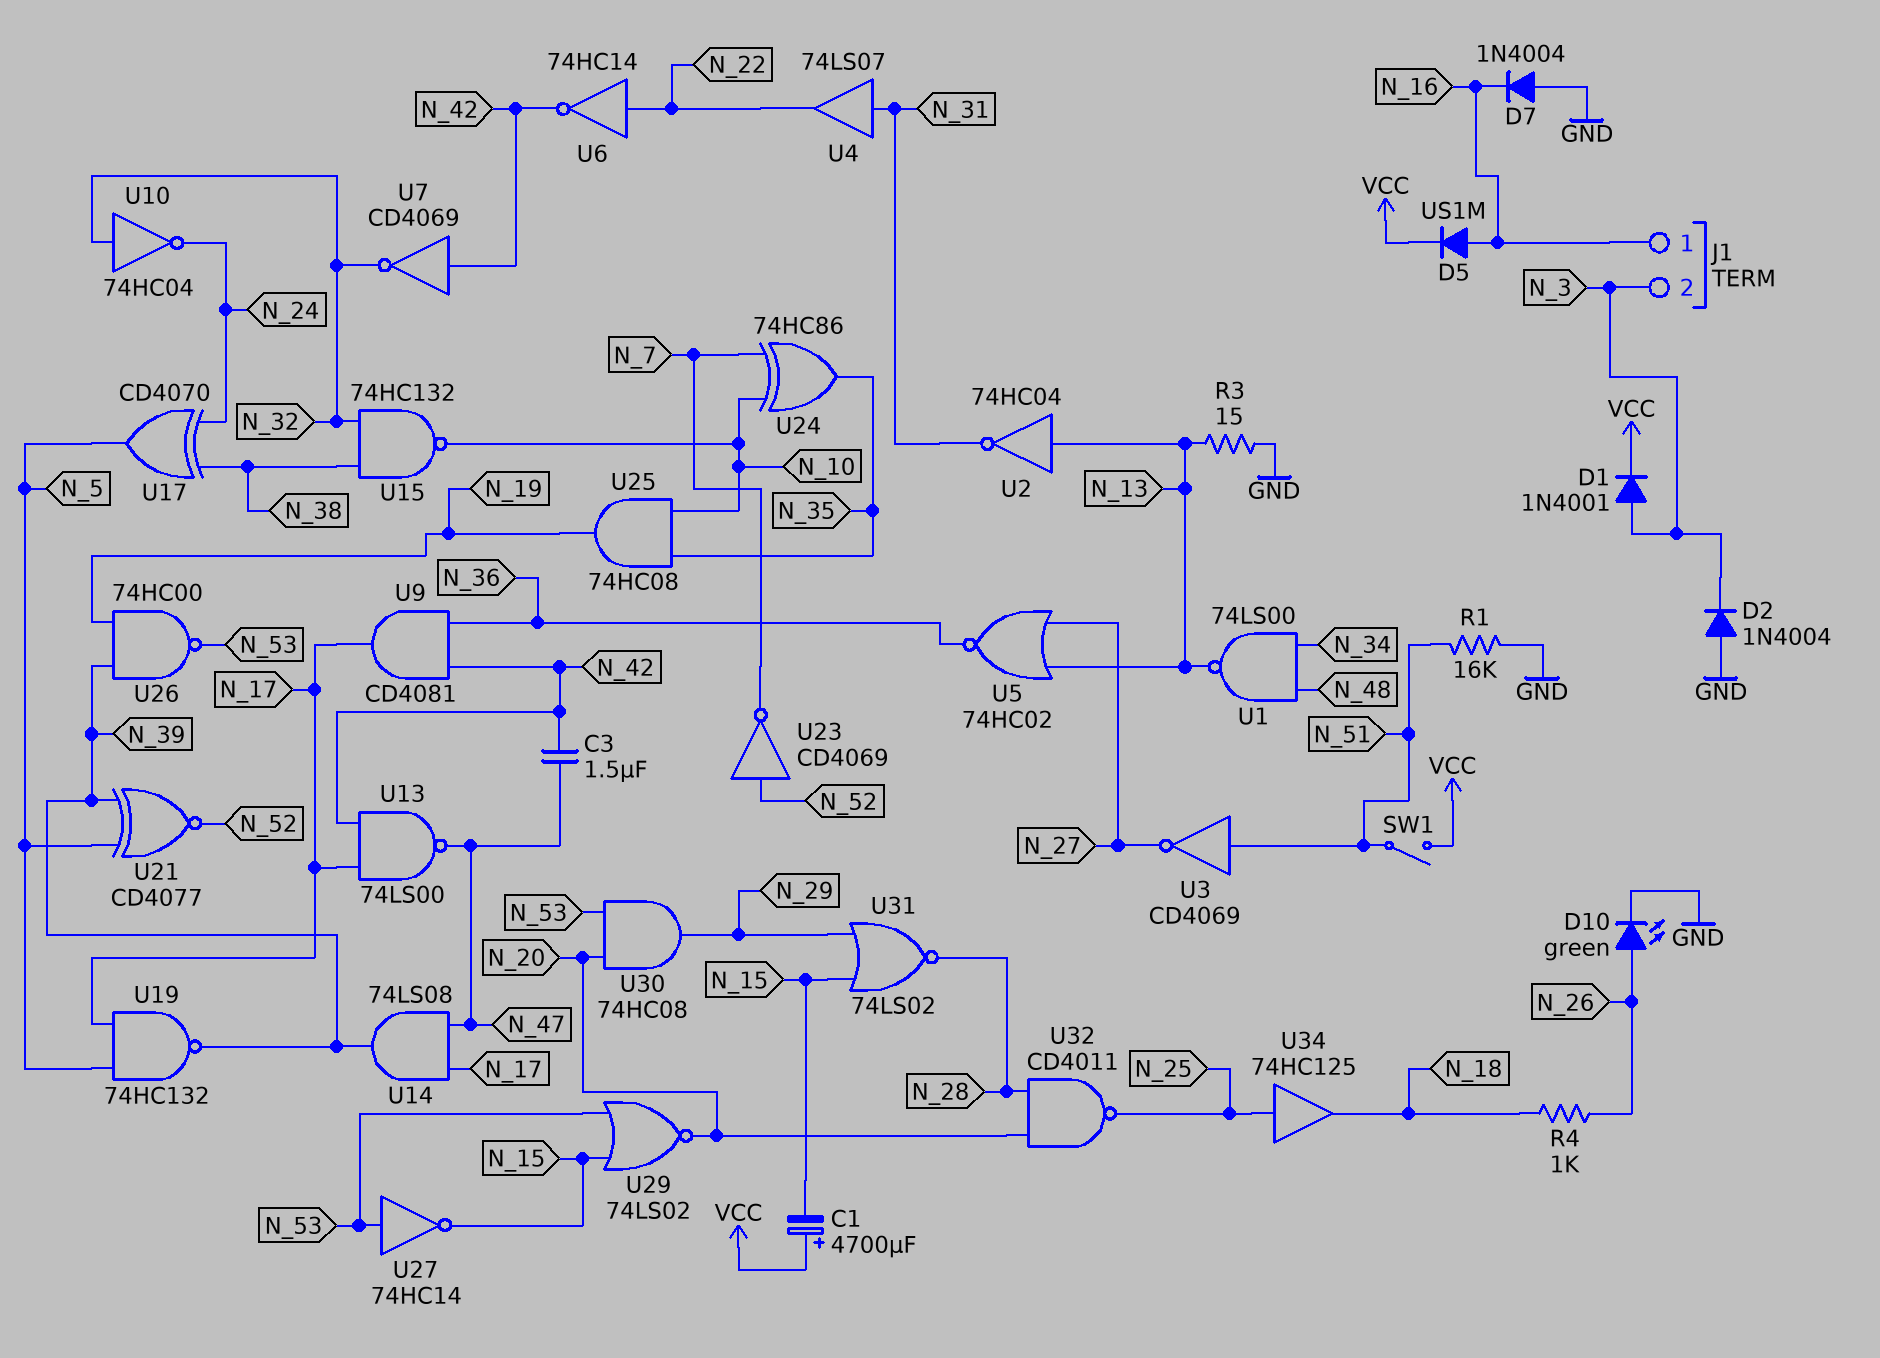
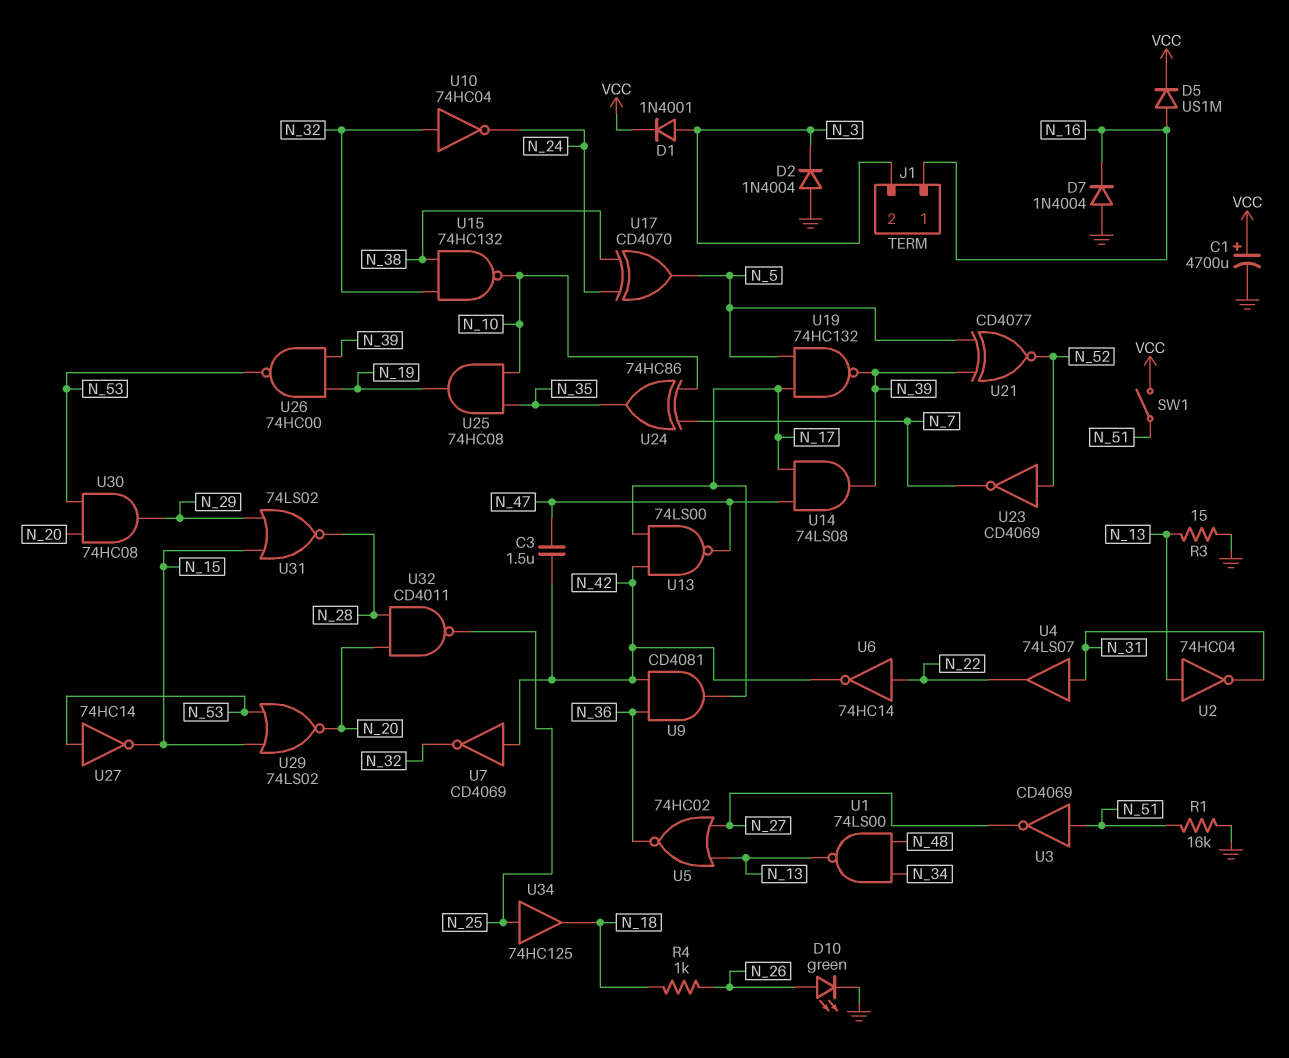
C1: 4700uF (plus VCC, minus N_15) -> 4700uF (plus VCC, minus GND)

